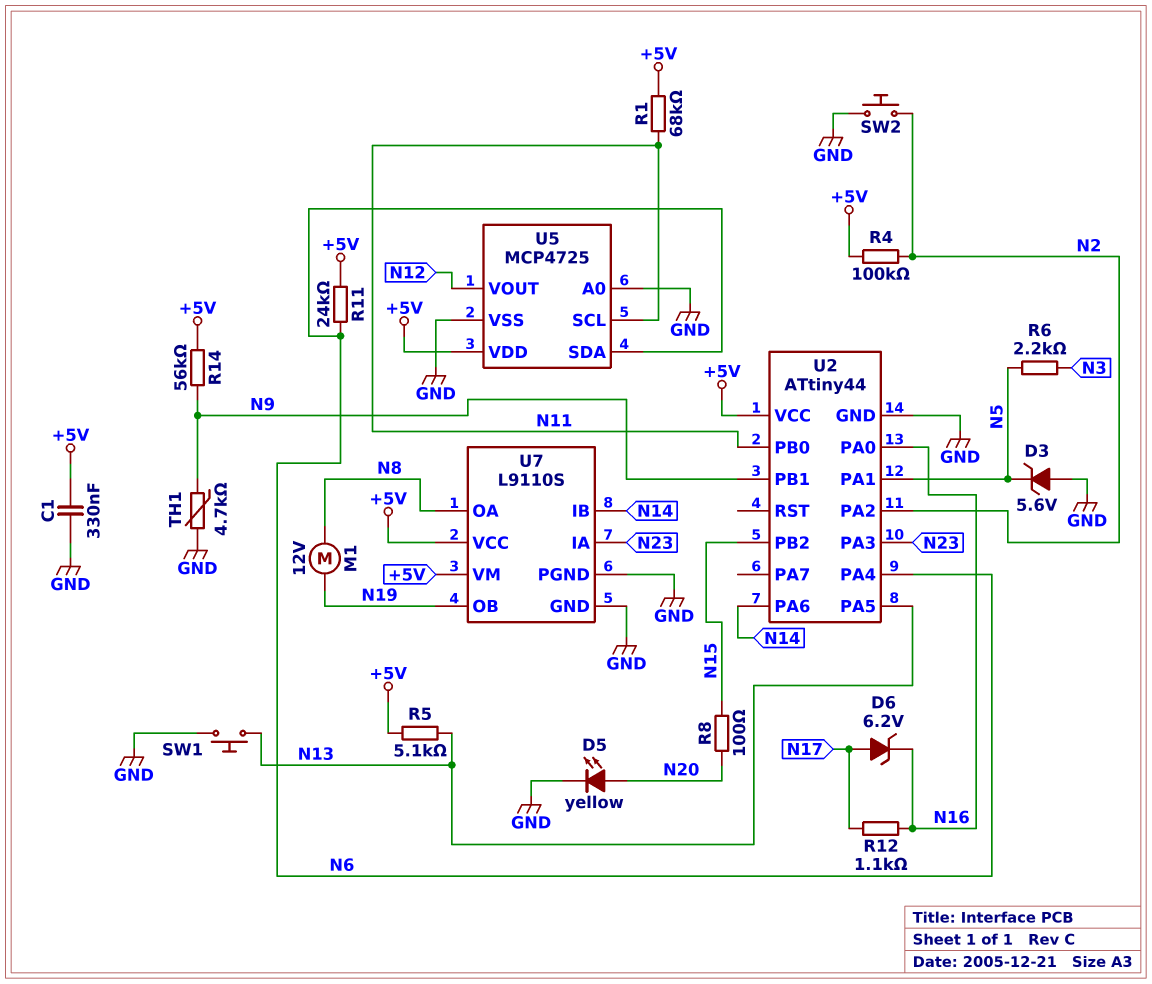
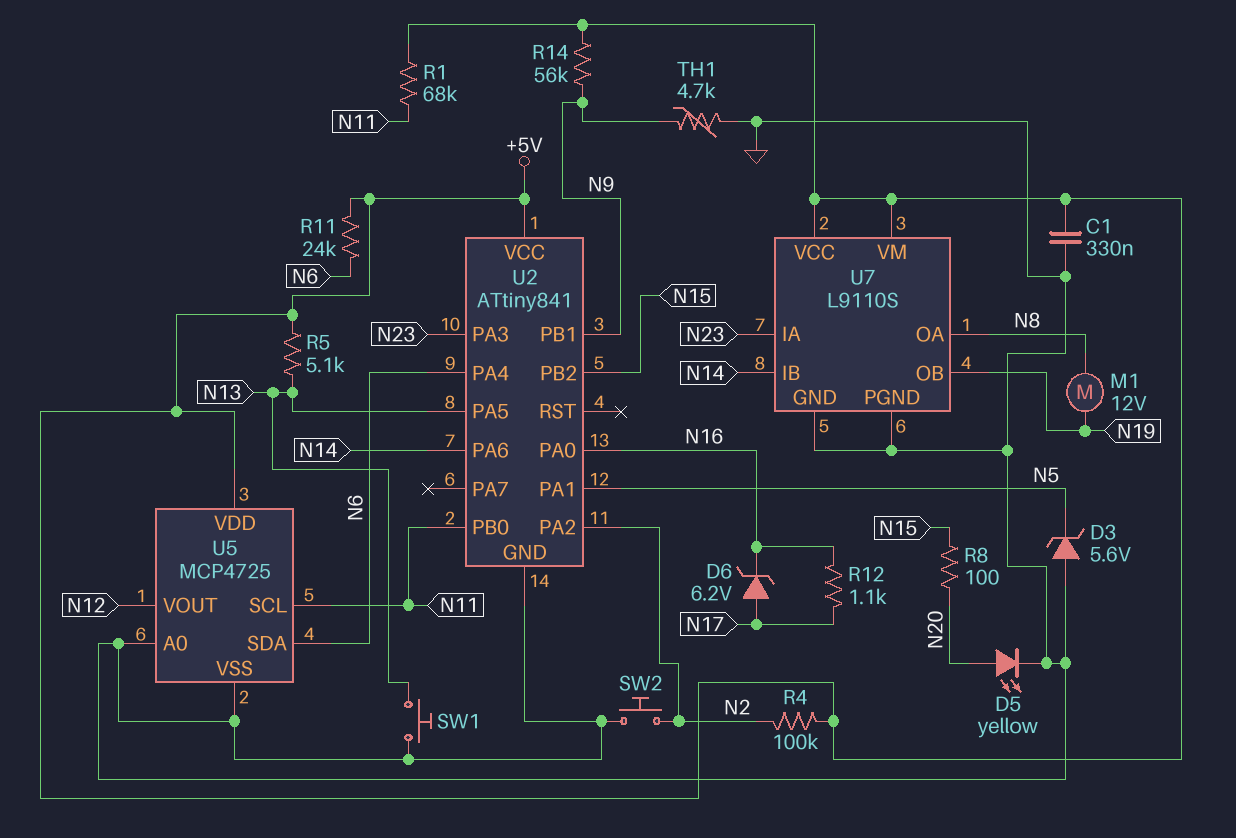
R6: 2.2k (N3, N5) -> none
U2: ATtiny44 -> ATtiny841

